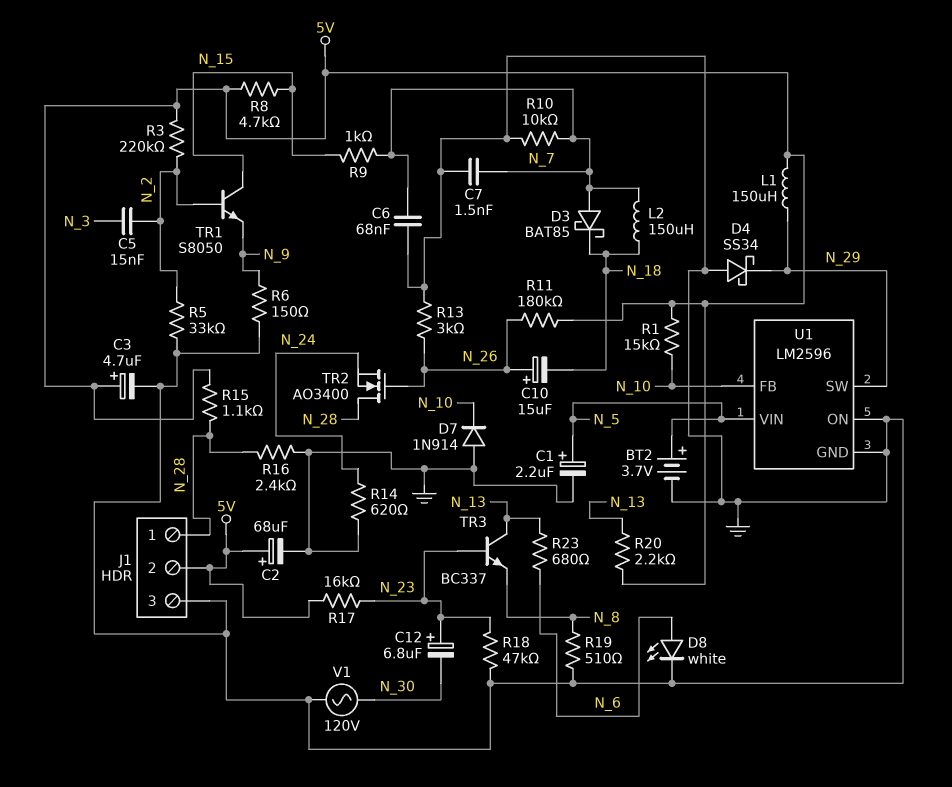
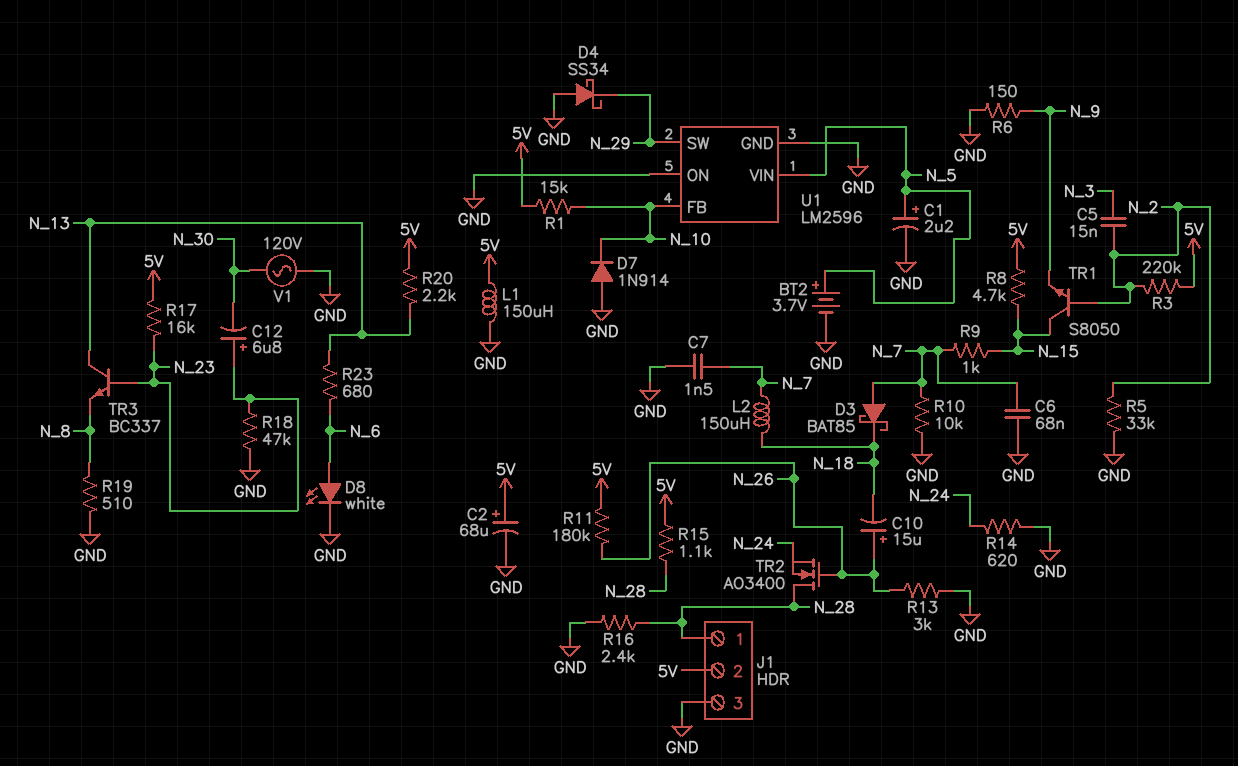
C3: 4.7uF (plus 5V, minus GND) -> none
L1: 150uH (5V, N_29) -> 150uH (5V, GND)

